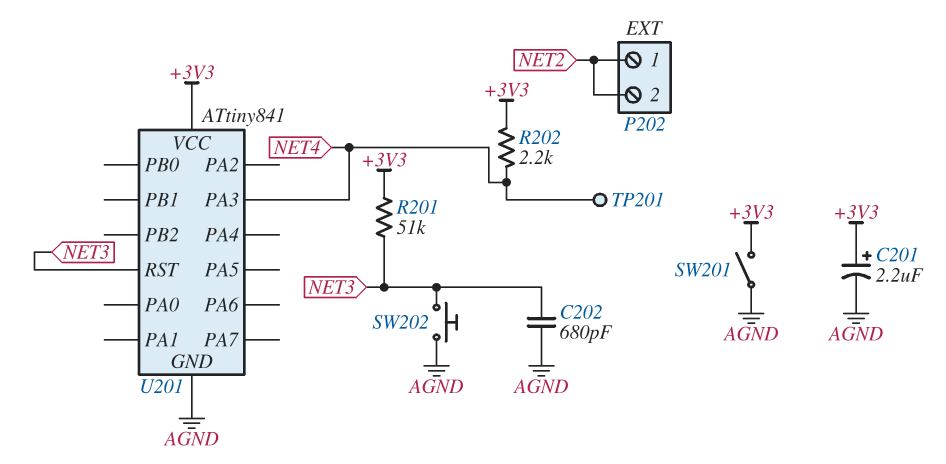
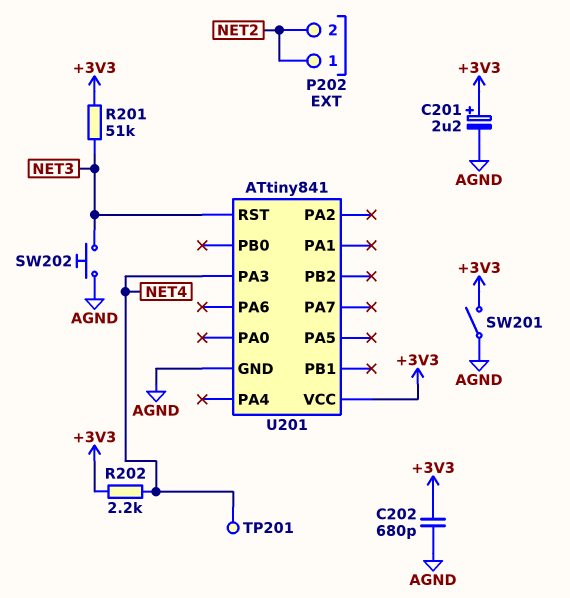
C202: 680pF (AGND, NET3) -> 680pF (+3V3, AGND)

